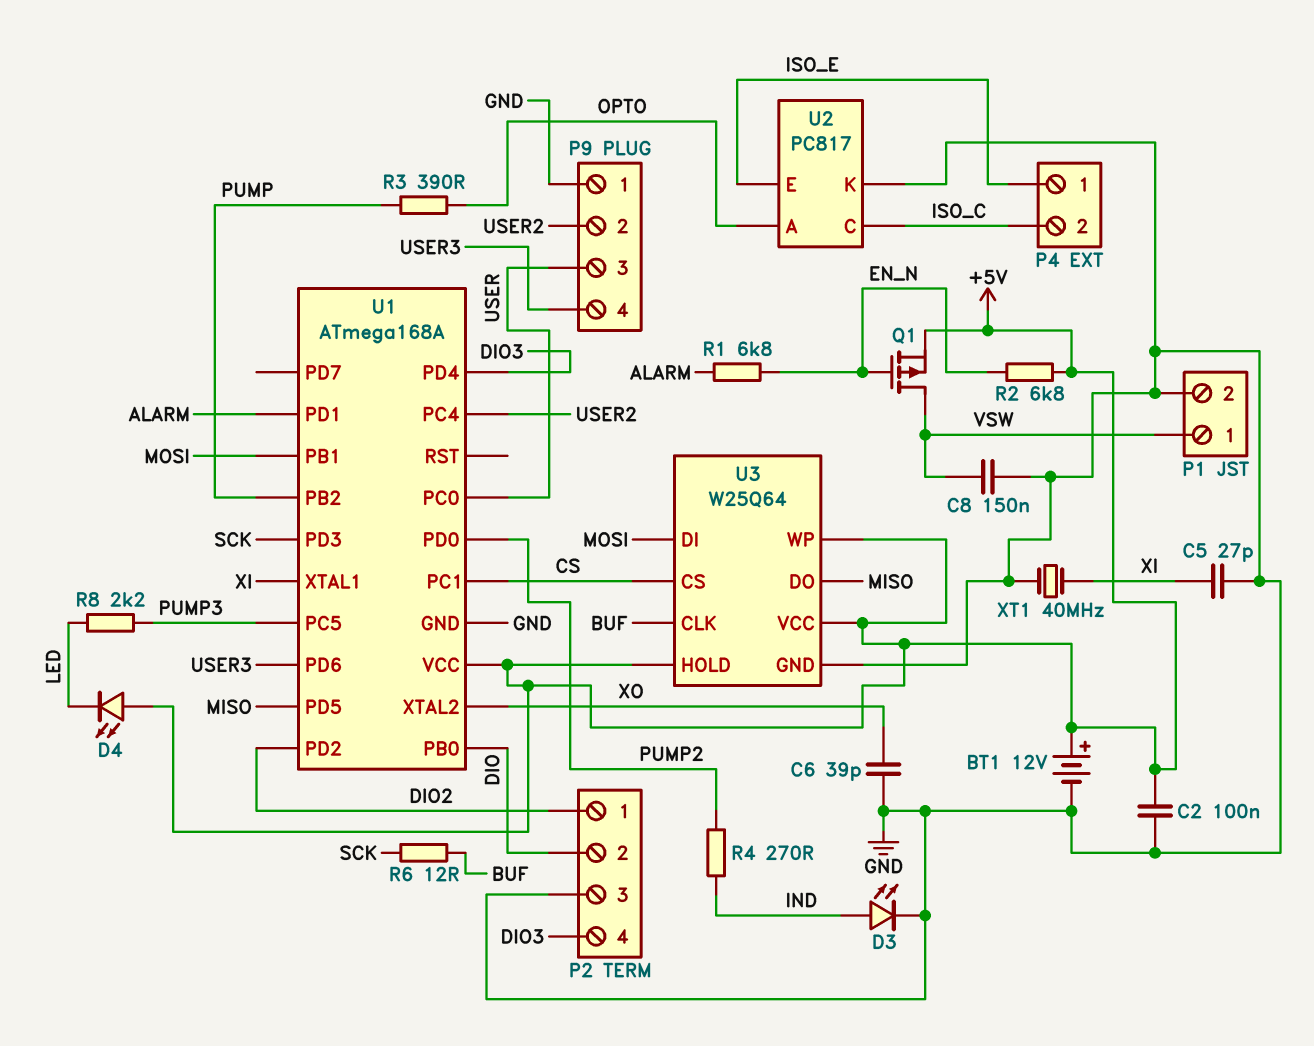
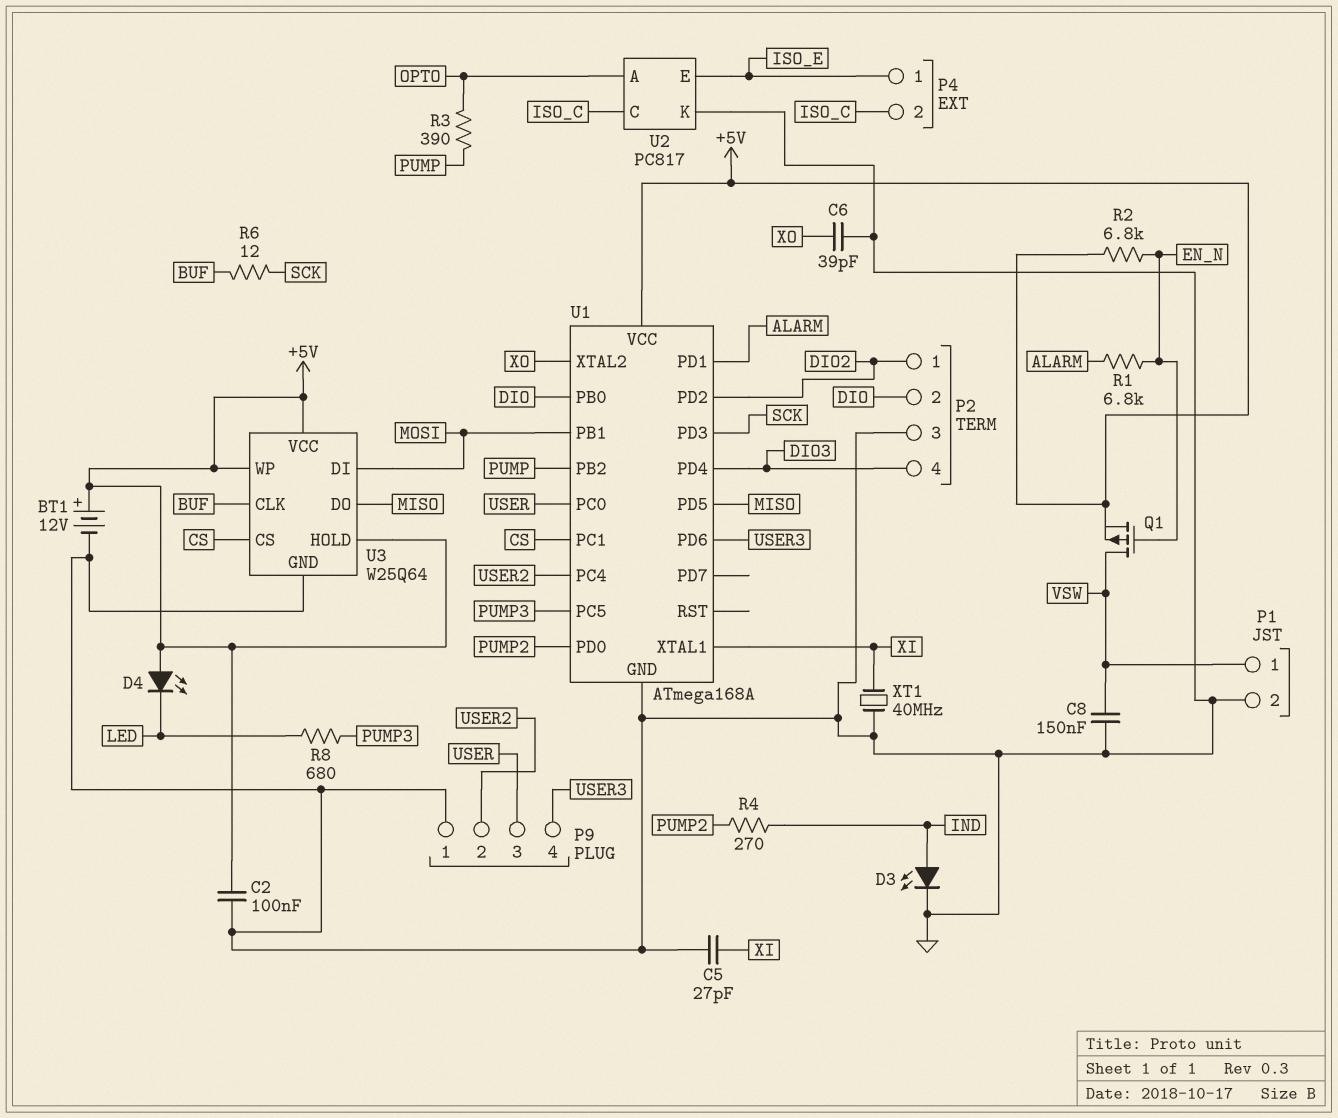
R8: 2.2k (LED, PUMP3) -> 680 (LED, PUMP3)

